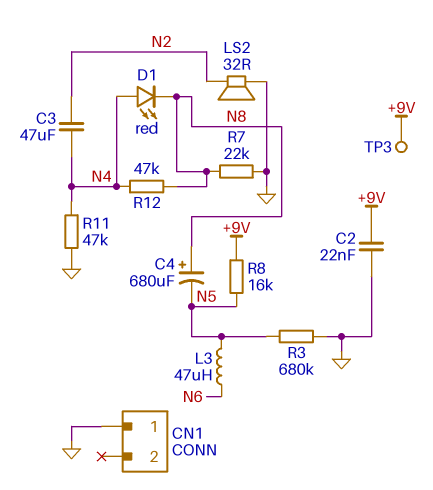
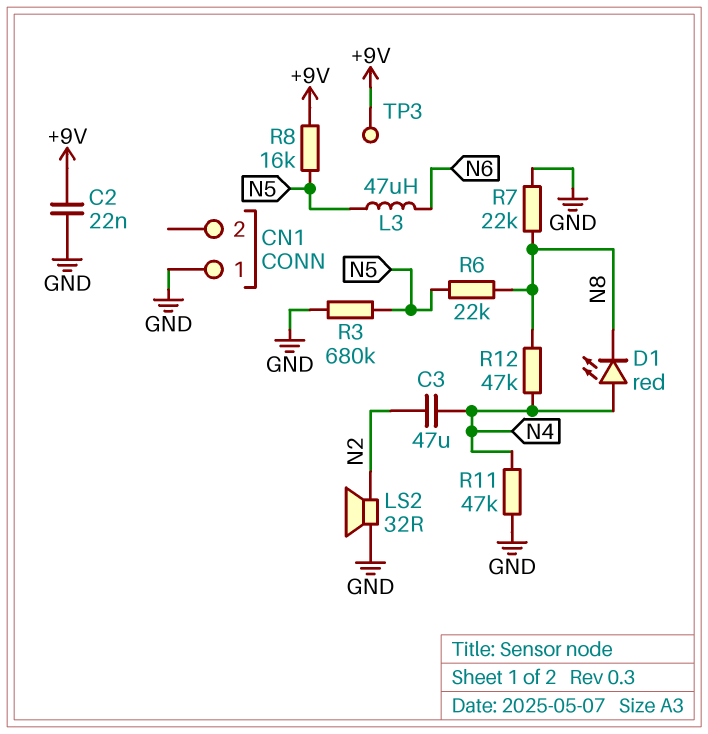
C4: 680uF (plus N8, minus N5) -> none
R6: none -> 22k (N5, N8)

